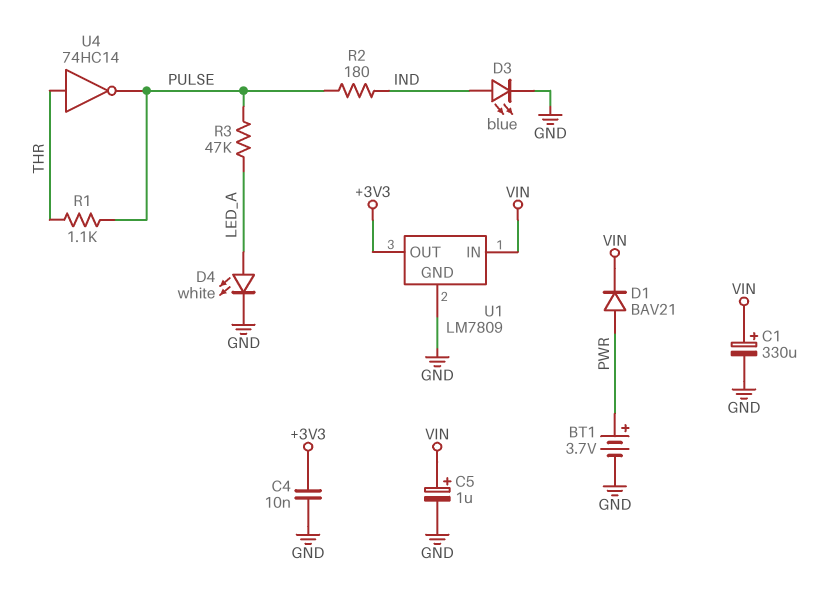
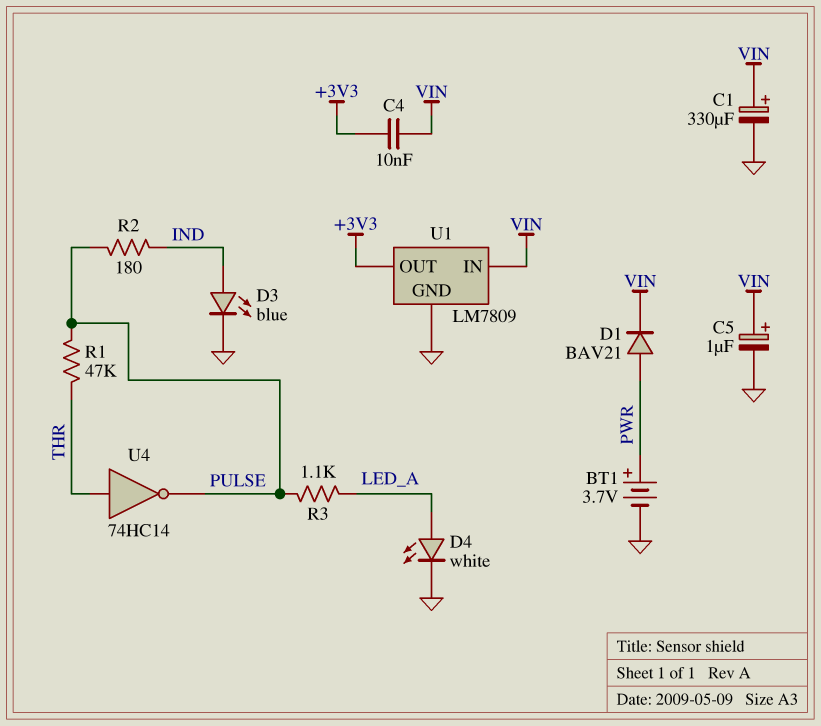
C4: 10nF (+3V3, GND) -> 10nF (+3V3, VIN)
R1: 1.1k (PULSE, THR) -> 47k (PULSE, THR)
R3: 47k (LED_A, PULSE) -> 1.1k (LED_A, PULSE)

